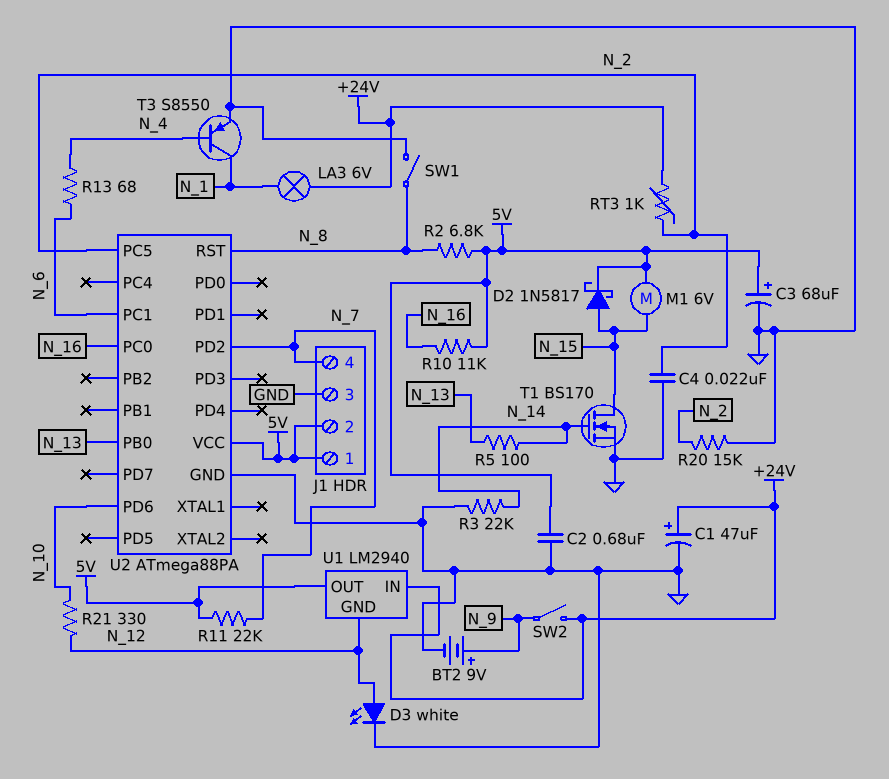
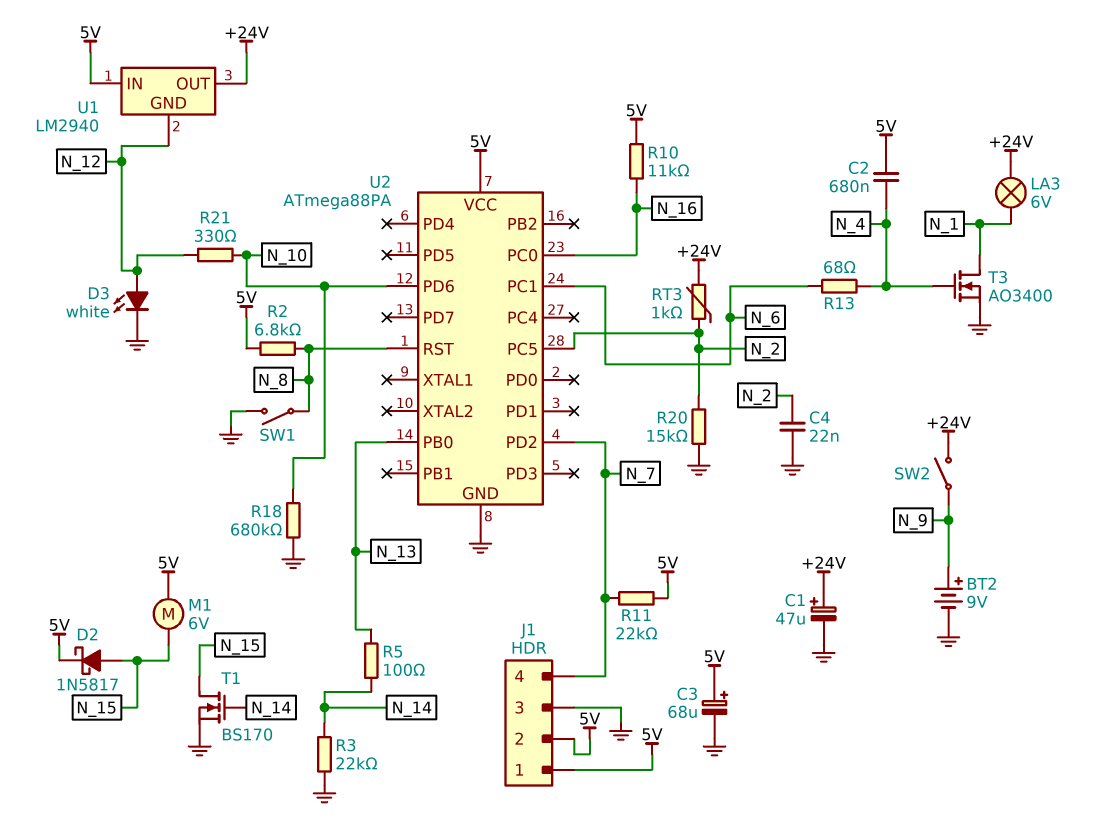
C2: 680nF (5V, GND) -> 680nF (5V, N_4)
R18: none -> 680k (GND, N_10)
T3: PNP S8550 (B N_4, C N_1, E GND) -> NMOS AO3400 (G N_4, D N_1, S GND)
U1 pin IN: +24V -> 5V
U1 pin OUT: 5V -> +24V

